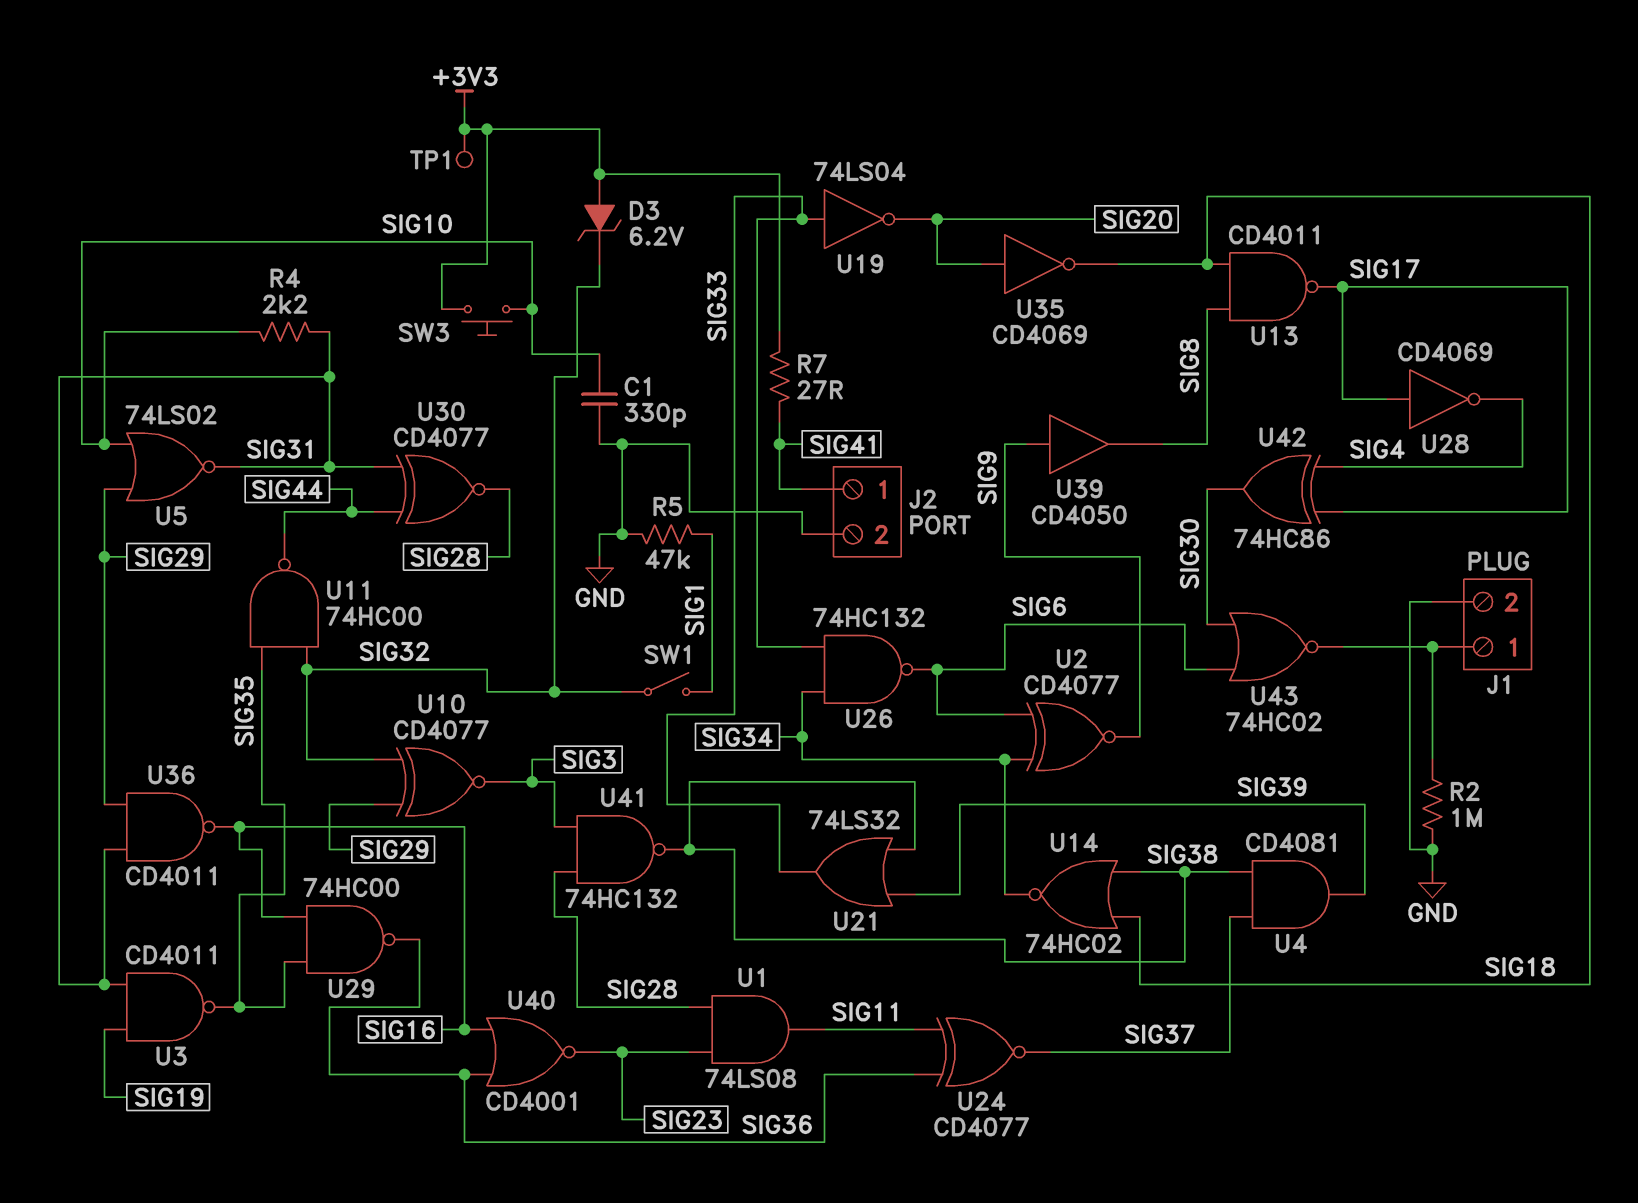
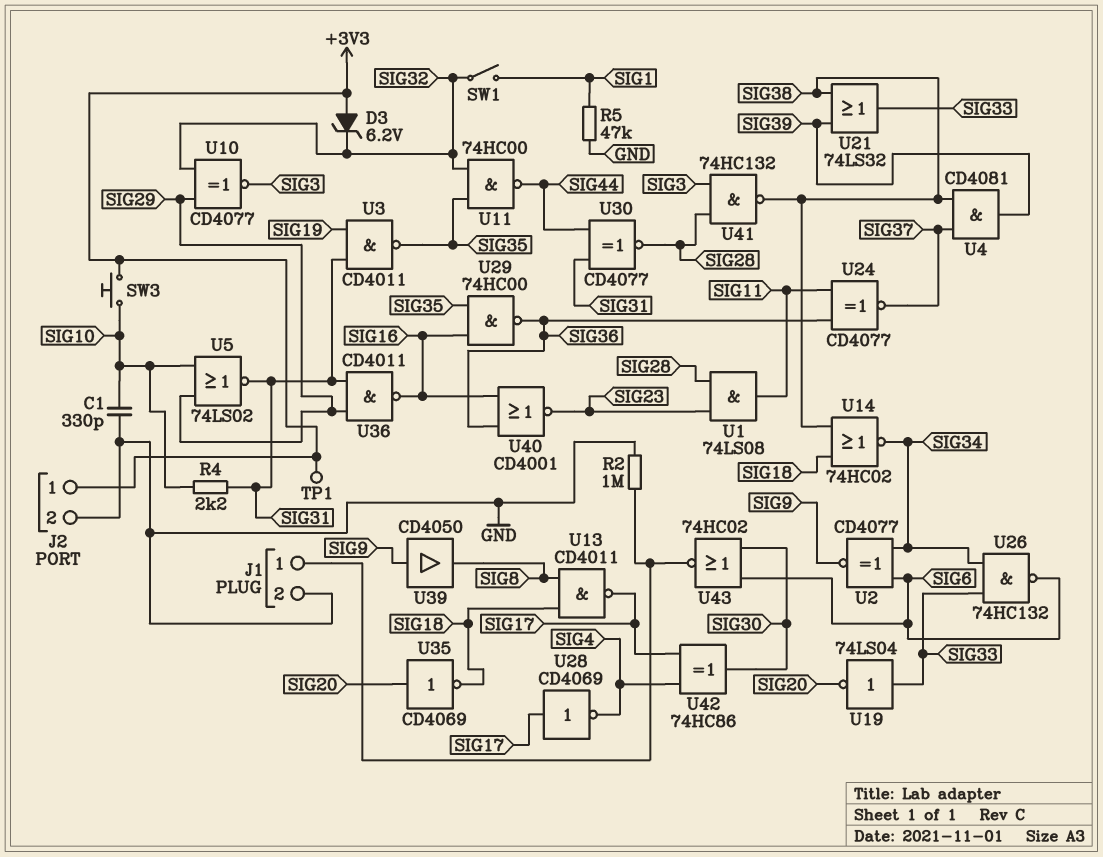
J2 pin 1: SIG41 -> +3V3
R7: 27 (+3V3, SIG41) -> none

